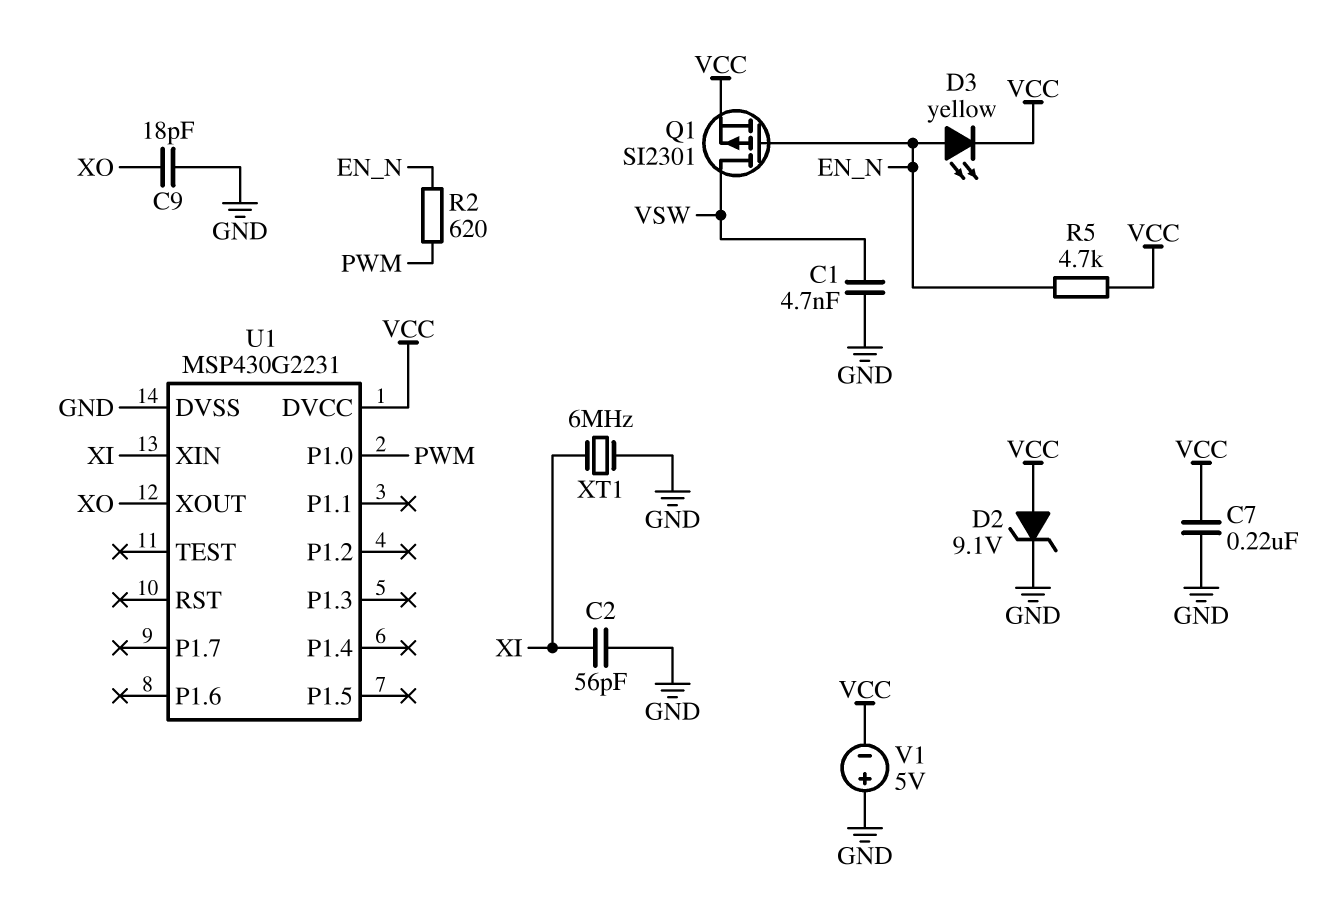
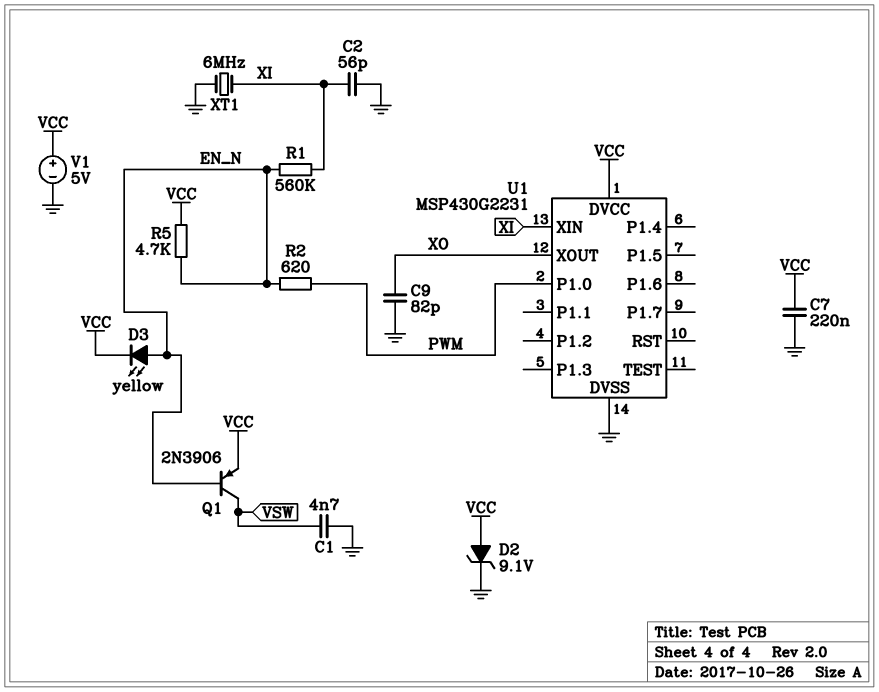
C9: 18pF (GND, XO) -> 82pF (GND, XO)
Q1: PMOS SI2301 (G EN_N, D VSW, S VCC) -> PNP 2N3906 (B EN_N, C VSW, E VCC)
R1: none -> 560k (EN_N, XI)
V1: 5V (plus GND, minus VCC) -> 5V (plus VCC, minus GND)

